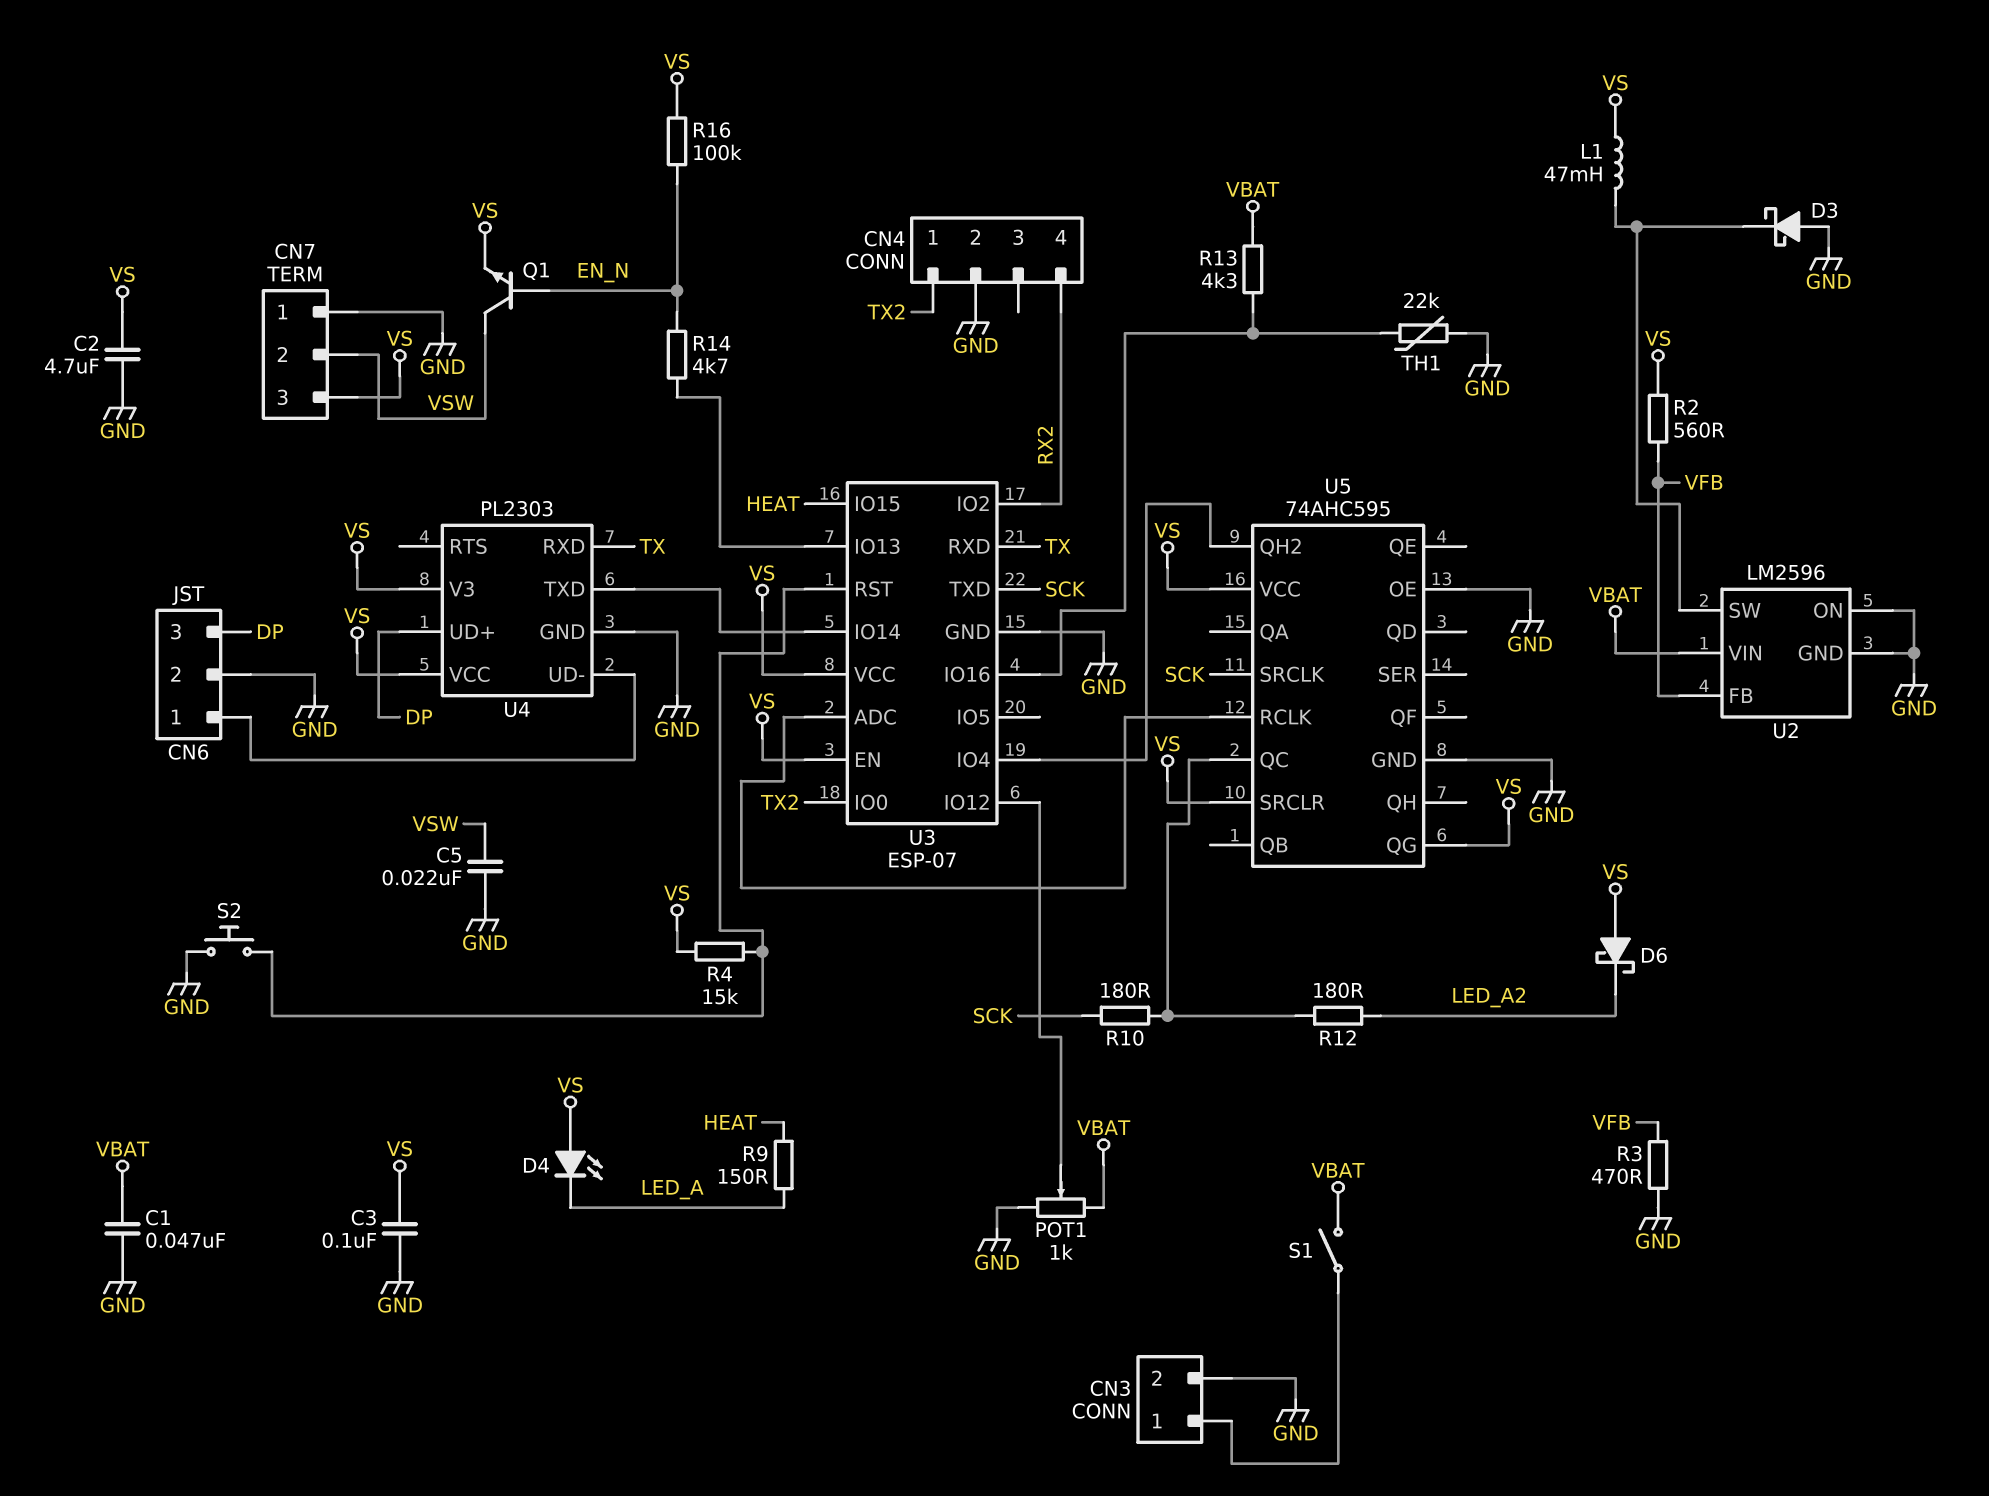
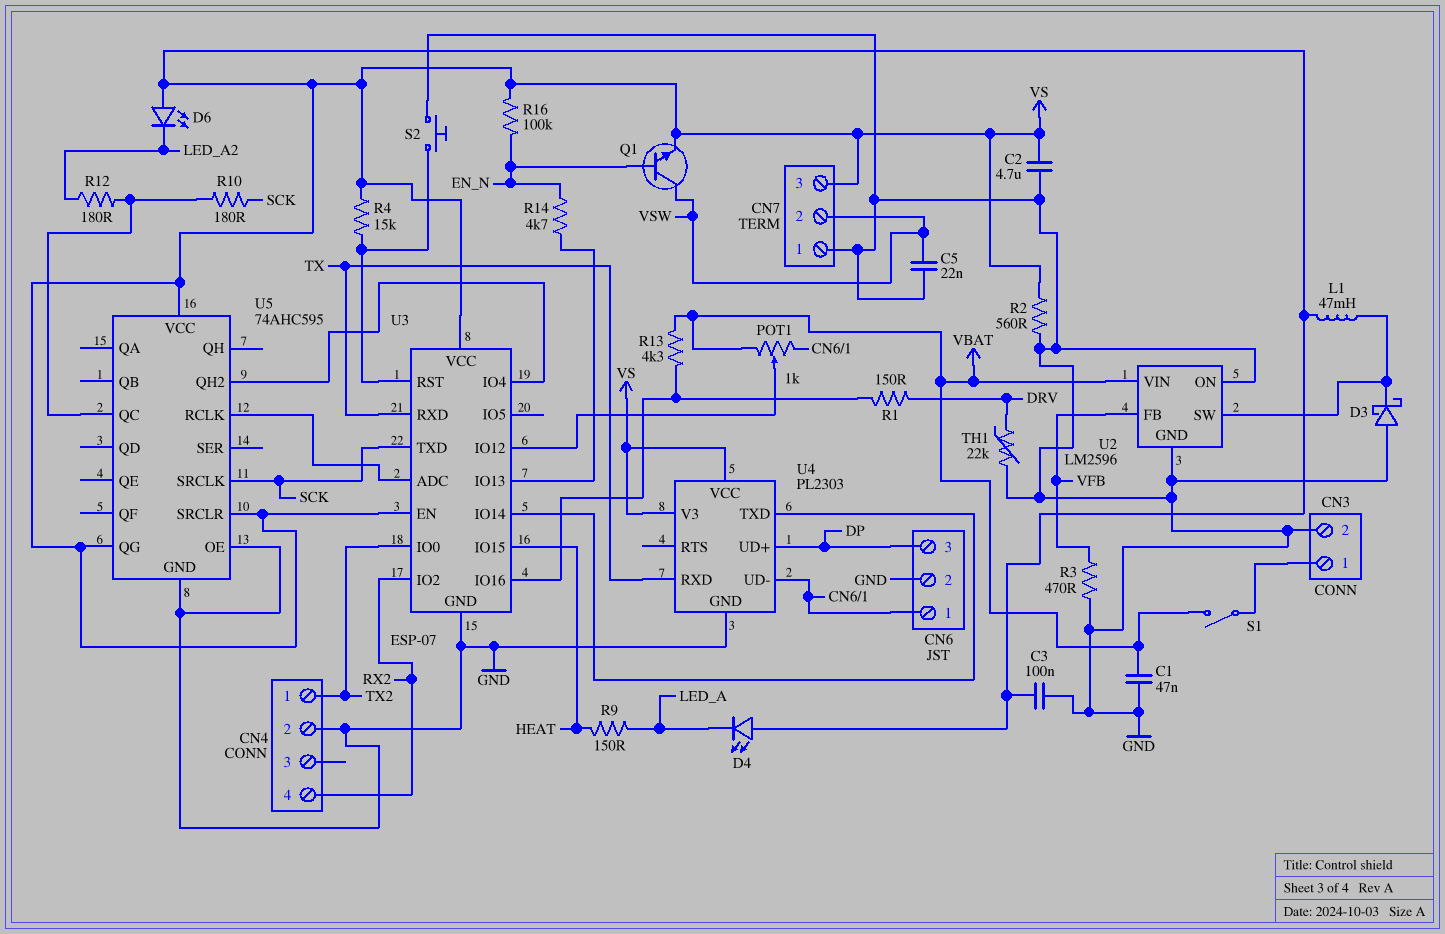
D6: schottky (A VS, K LED_A2) -> LED (A VS, K LED_A2)
POT1: 1k (GND, VBAT, wiper U3/IO12) -> 1k (CN6/1, VBAT, wiper U3/IO12)
R1: none -> 150 (DRV, U3/IO16)
R2: 560 (VFB, VS) -> 560 (GND, VS)
TH1: 22k (GND, U3/IO16) -> 22k (DRV, GND)

